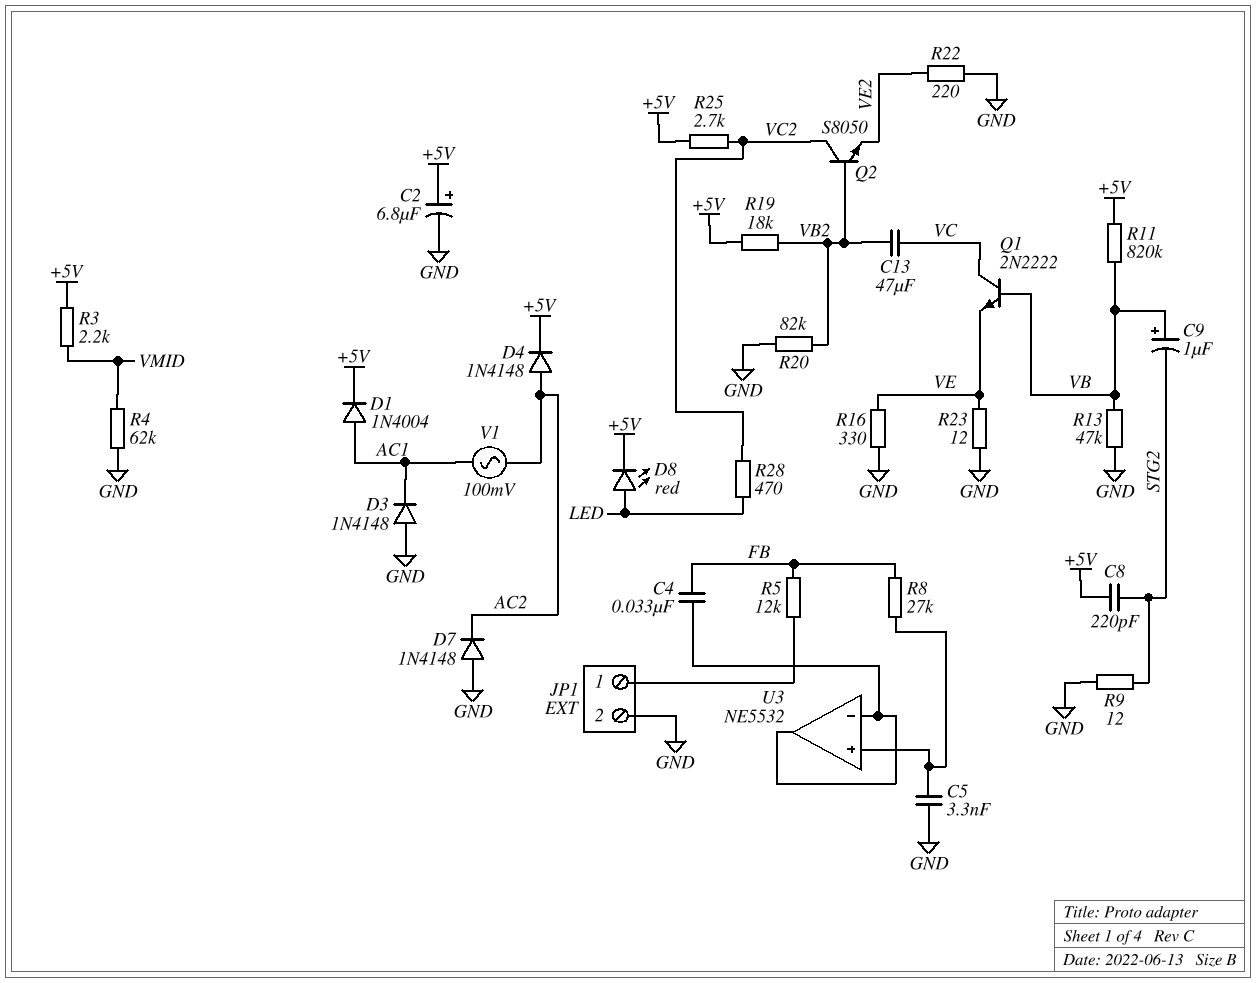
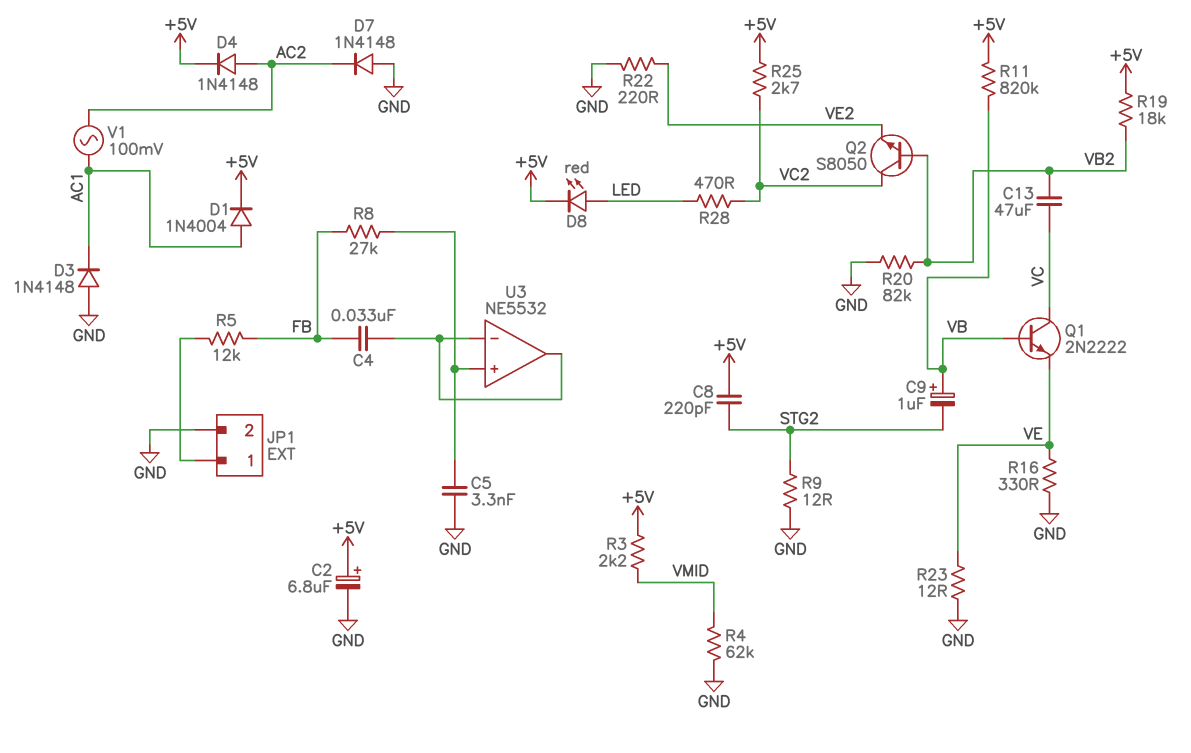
R13: 47k (GND, VB) -> none

